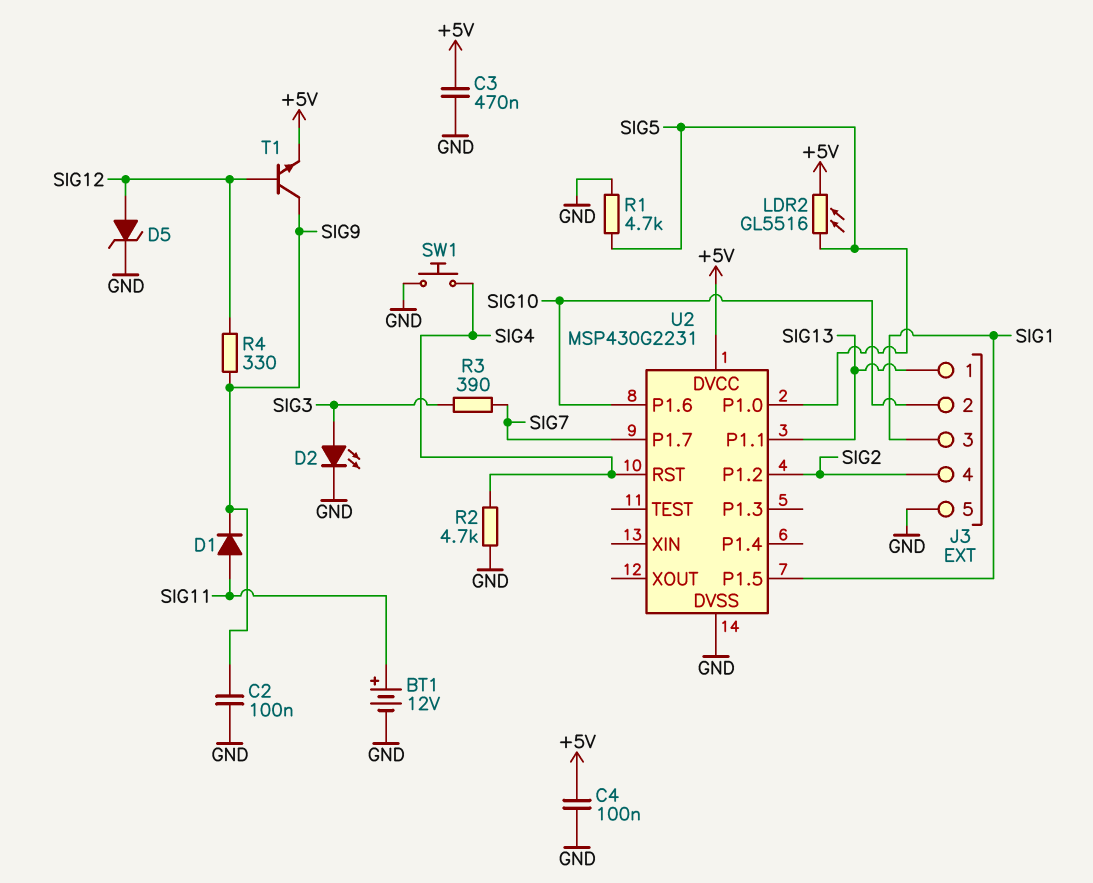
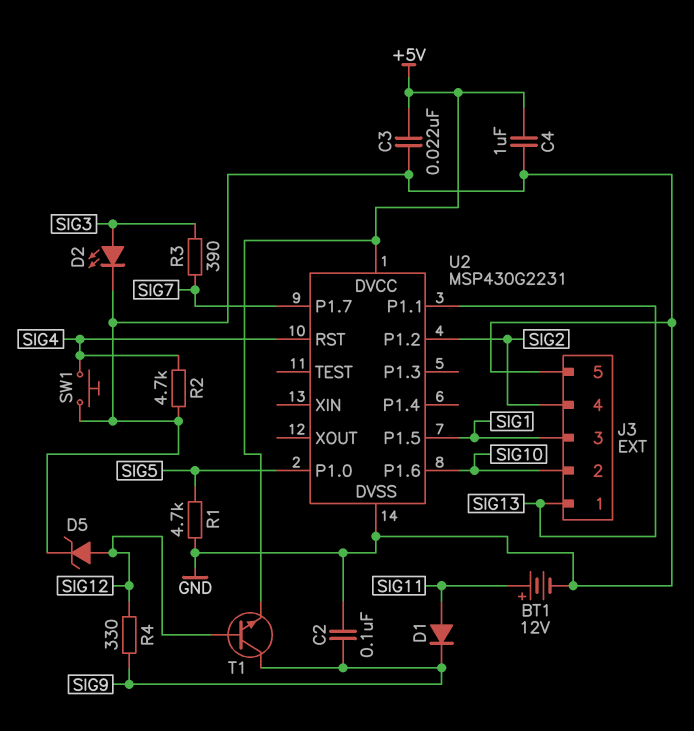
C3: 470nF (+5V, GND) -> 22nF (+5V, GND)
C4: 100nF (+5V, GND) -> 1uF (+5V, GND)
LDR2: GL5516 (+5V, SIG5) -> none

